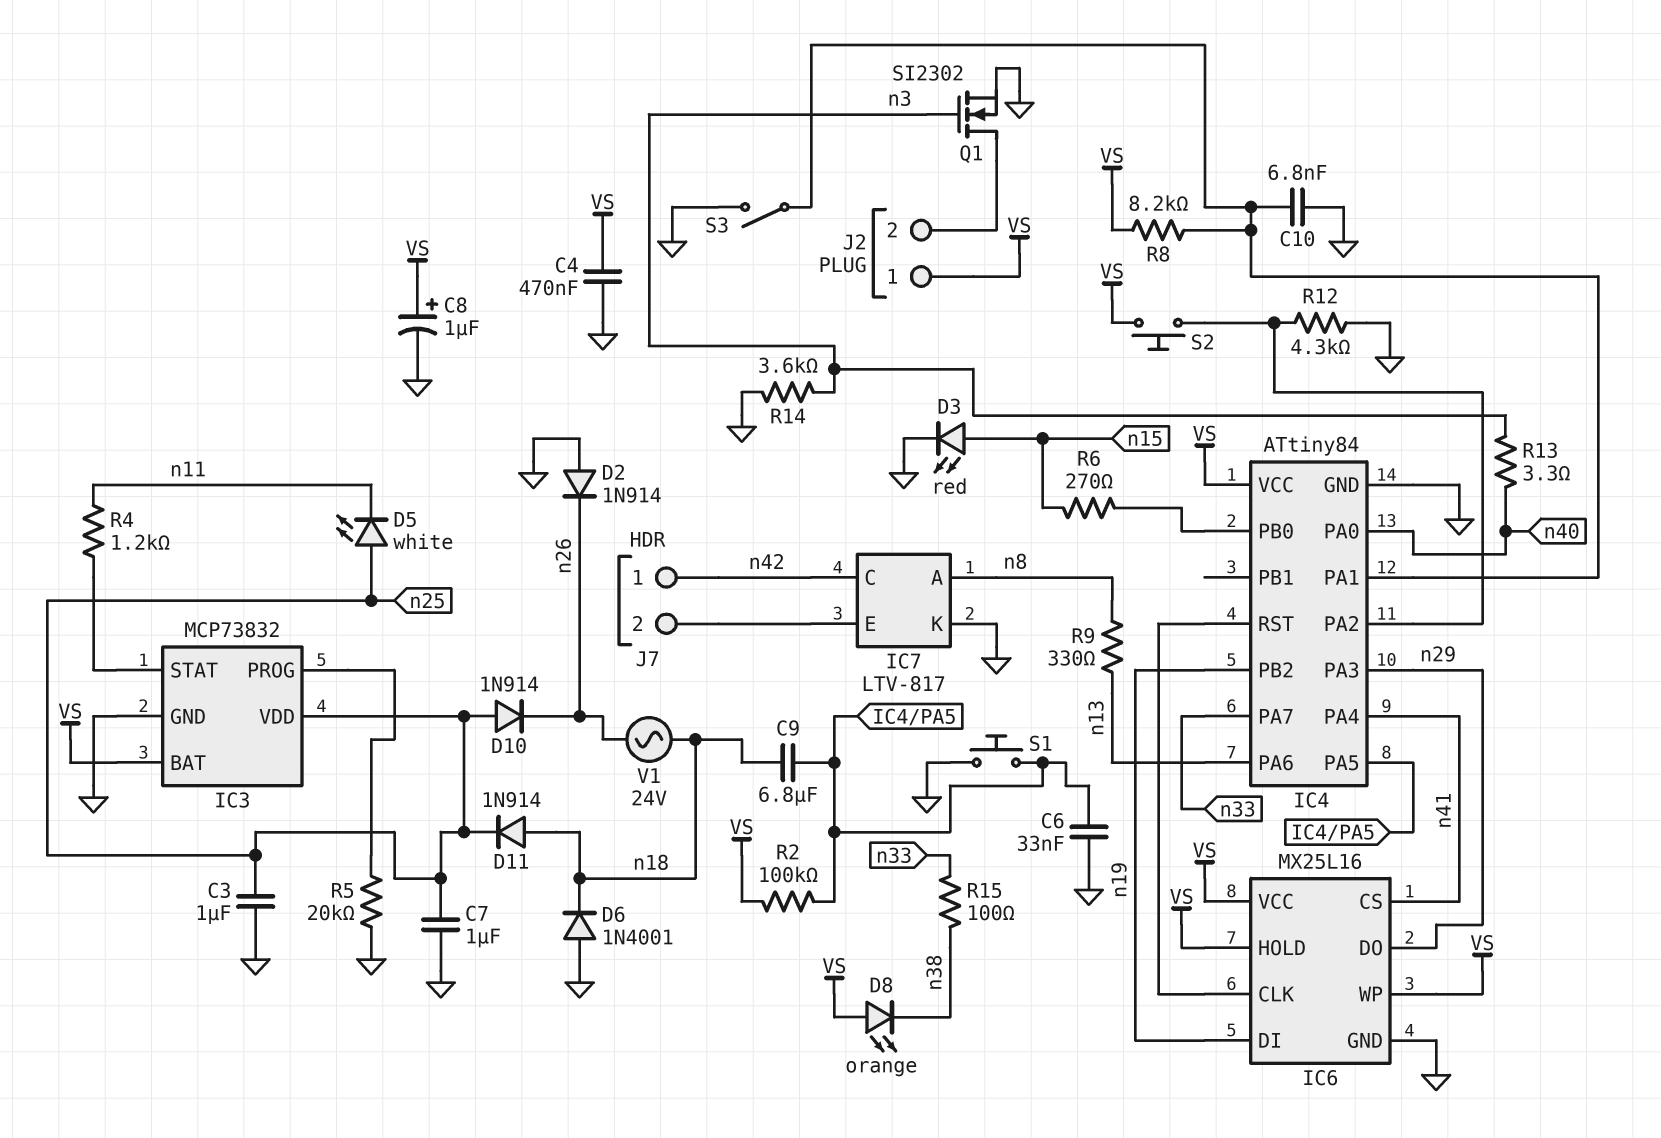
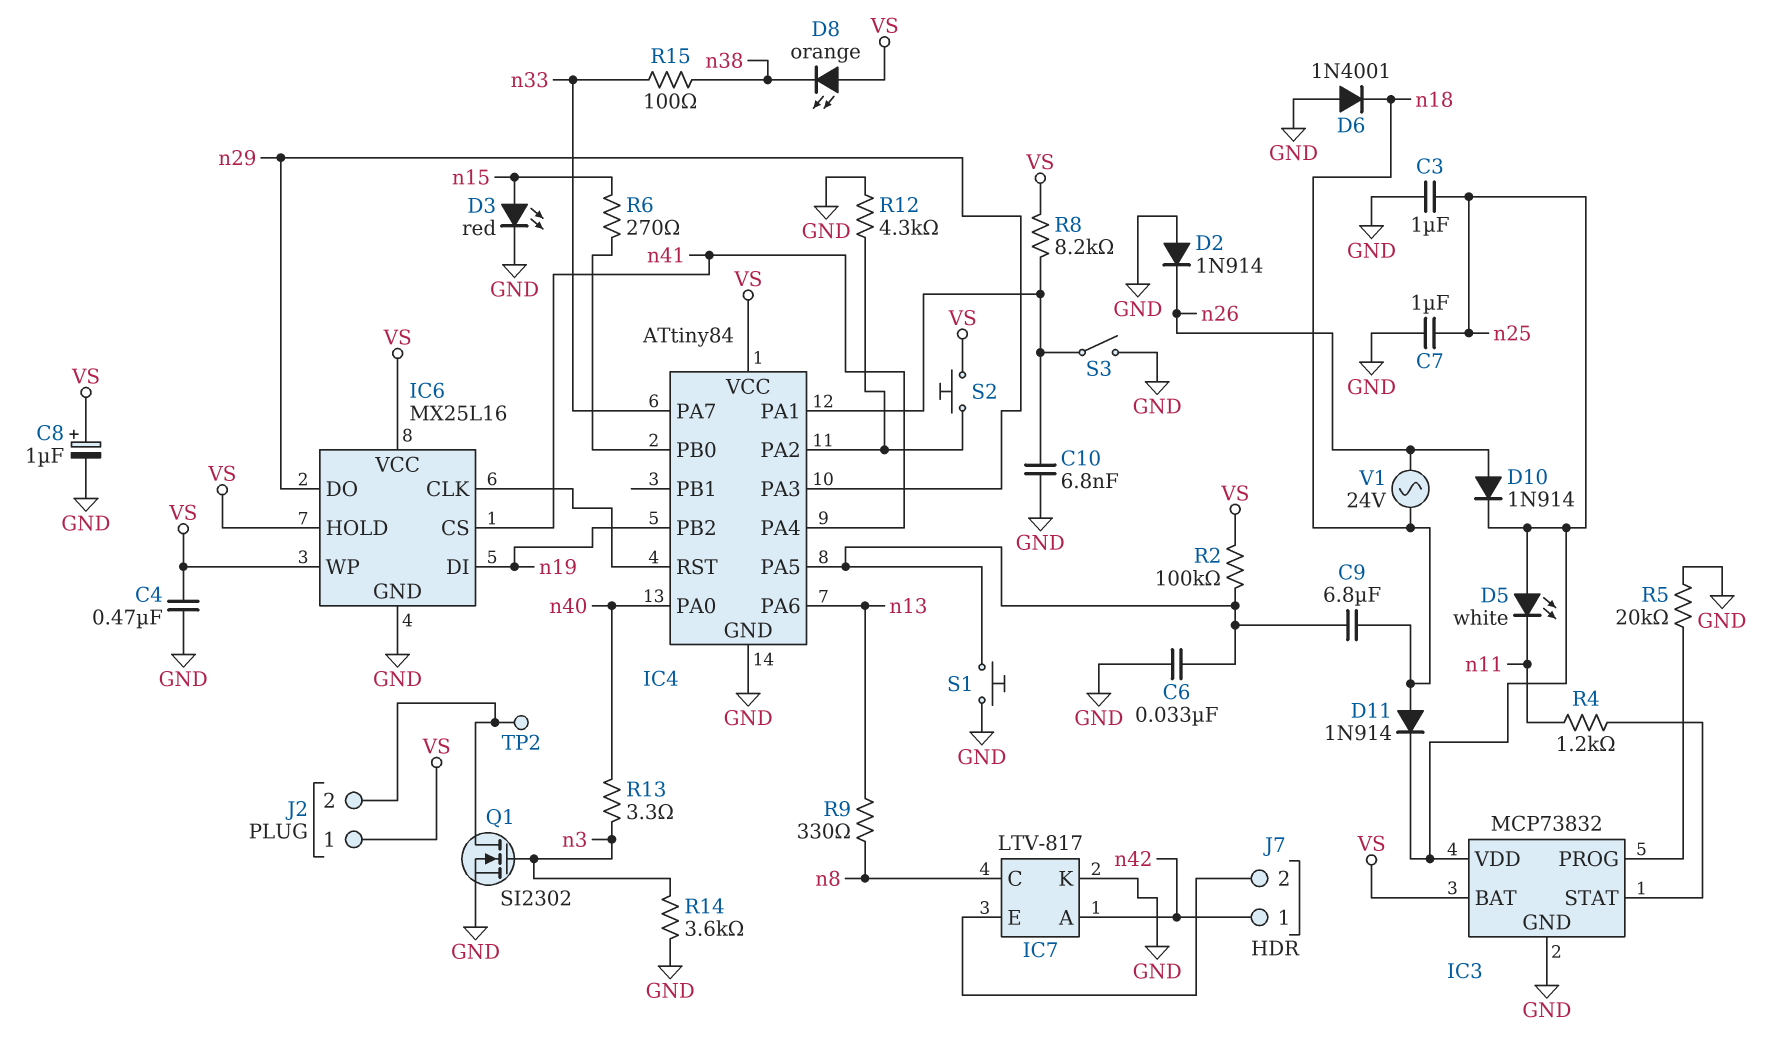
D10: diode 1N914 (A n25, K n26) -> diode 1N914 (A n26, K n25)
IC7 pin A: n8 -> n42
IC7 pin C: n42 -> n8
TP2: none -> test point (J2/2)

